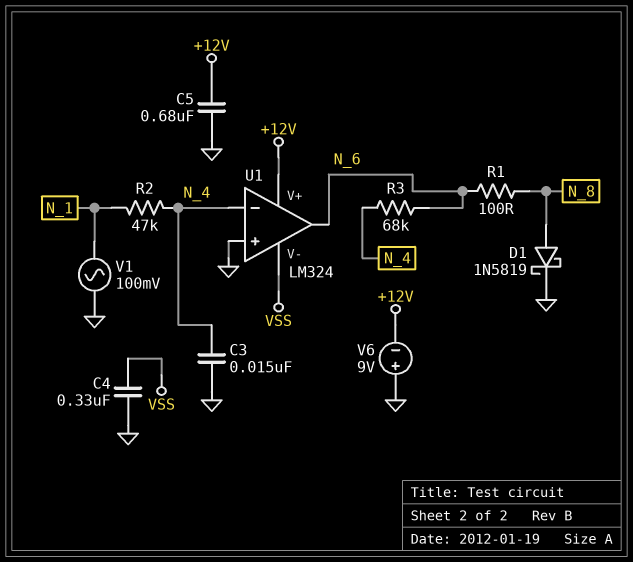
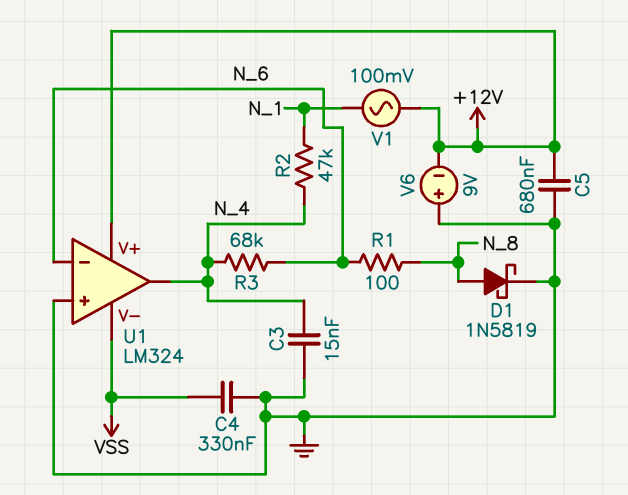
U1 pin in-: N_4 -> N_6
U1 pin out: N_6 -> N_4
V1: AC 100mV (GND, N_1) -> AC 100mV (+12V, N_1)

